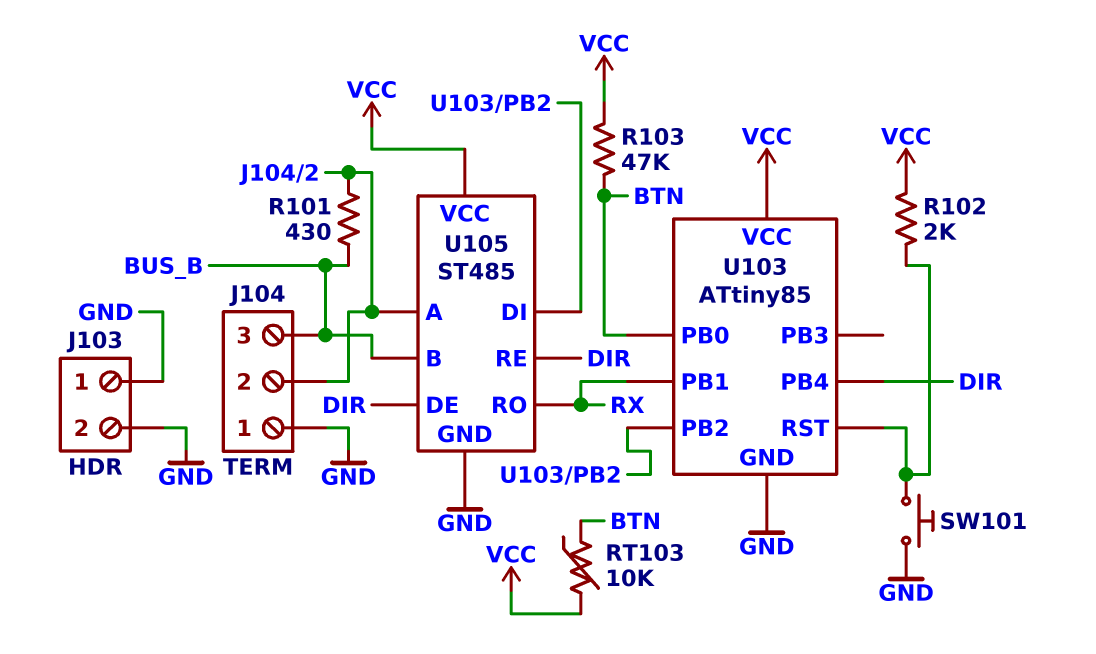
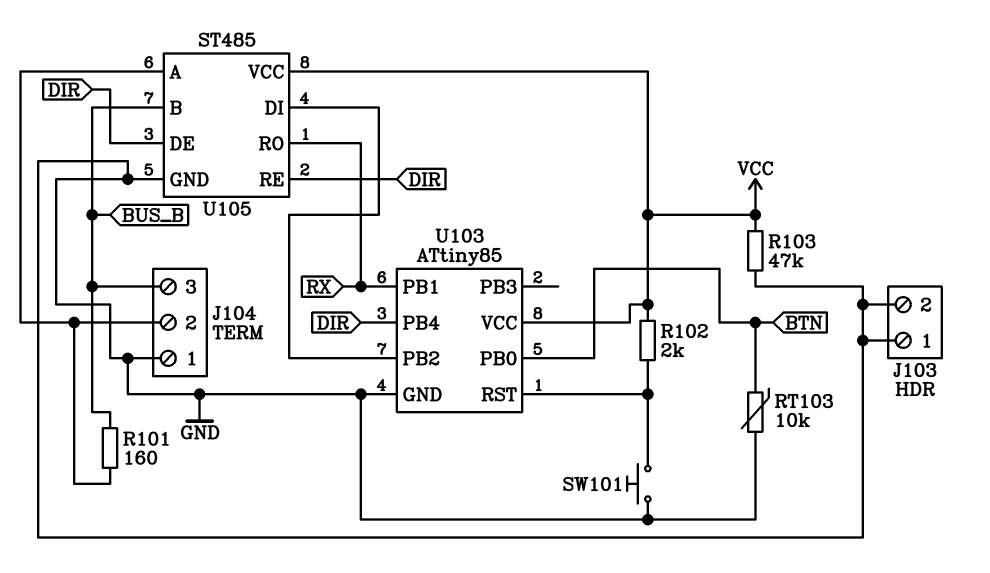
R101: 430 (BUS_B, J104/2) -> 160 (BUS_B, J104/2)
R103: 47k (BTN, VCC) -> 47k (GND, VCC)
RT103: 10k (BTN, VCC) -> 10k (BTN, GND)

